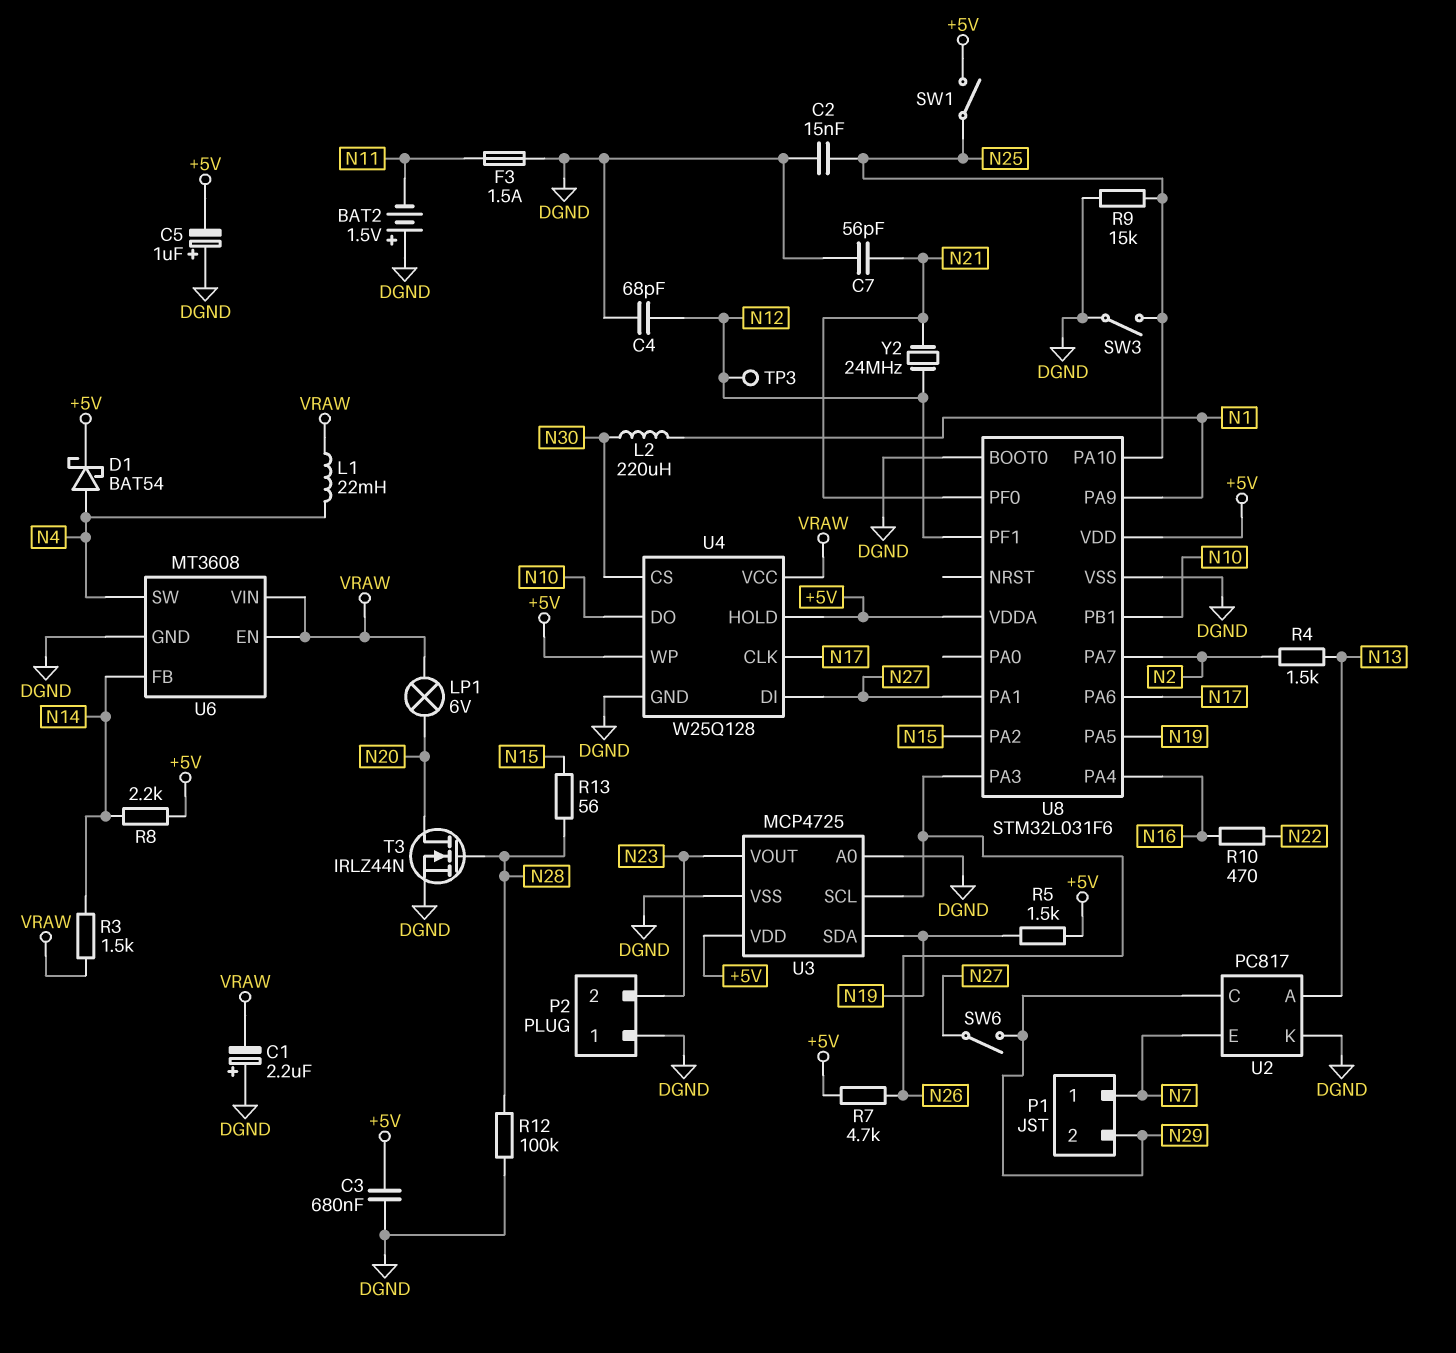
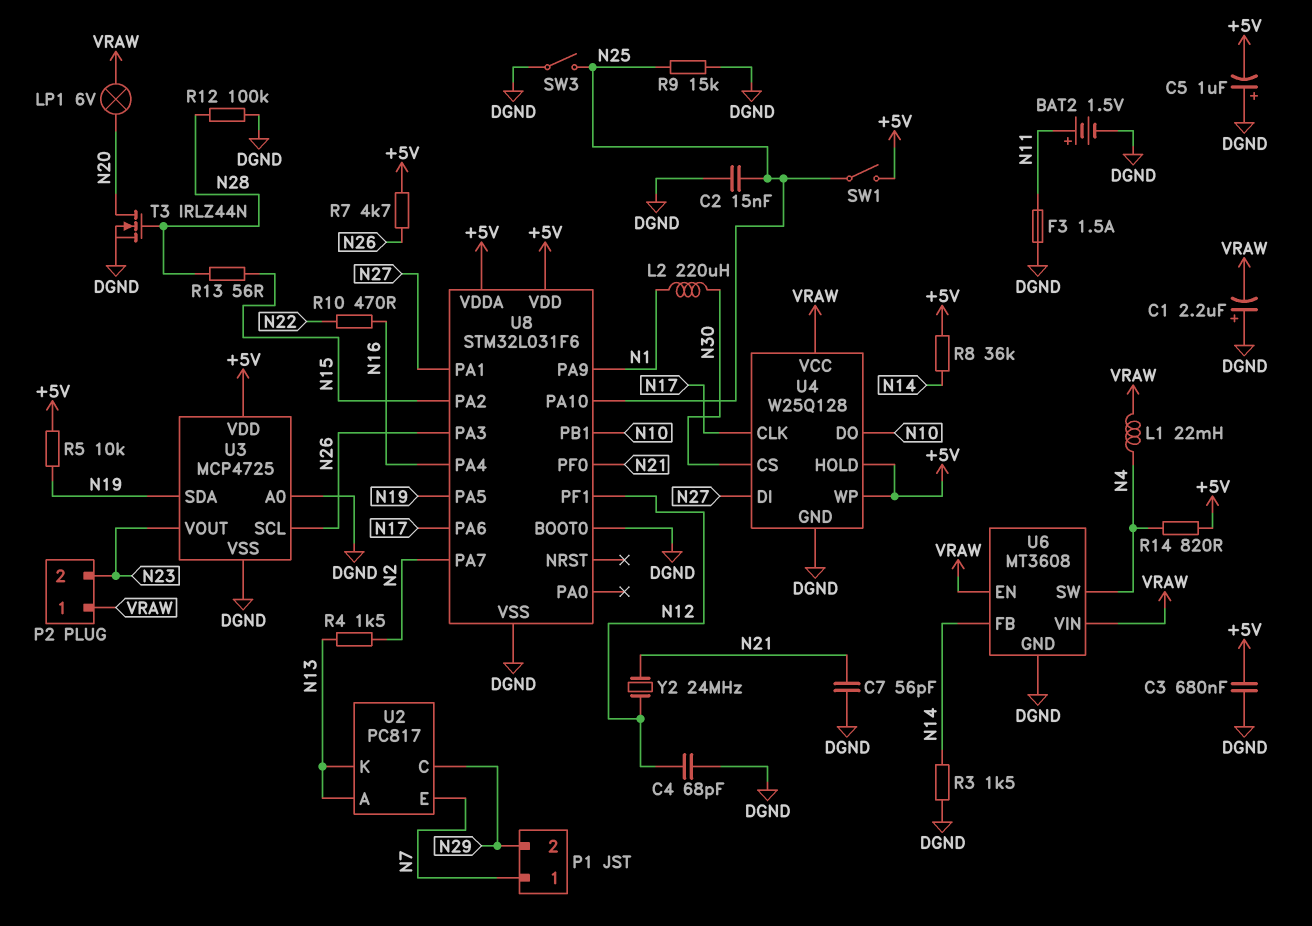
BAT2: 1.5V (plus DGND, minus N11) -> 1.5V (plus N11, minus DGND)
D1: schottky BAT54 (A N4, K +5V) -> none
P2 pin 1: DGND -> VRAW
R3: 1.5k (N14, VRAW) -> 1.5k (DGND, N14)
R5: 1.5k (+5V, N19) -> 10k (+5V, N19)
R8: 2.2k (+5V, N14) -> 36k (+5V, N14)
R14: none -> 820 (+5V, N4)
SW6: switch (N27, N29) -> none
TP3: test point (N12) -> none
U2 pin K: DGND -> N13

